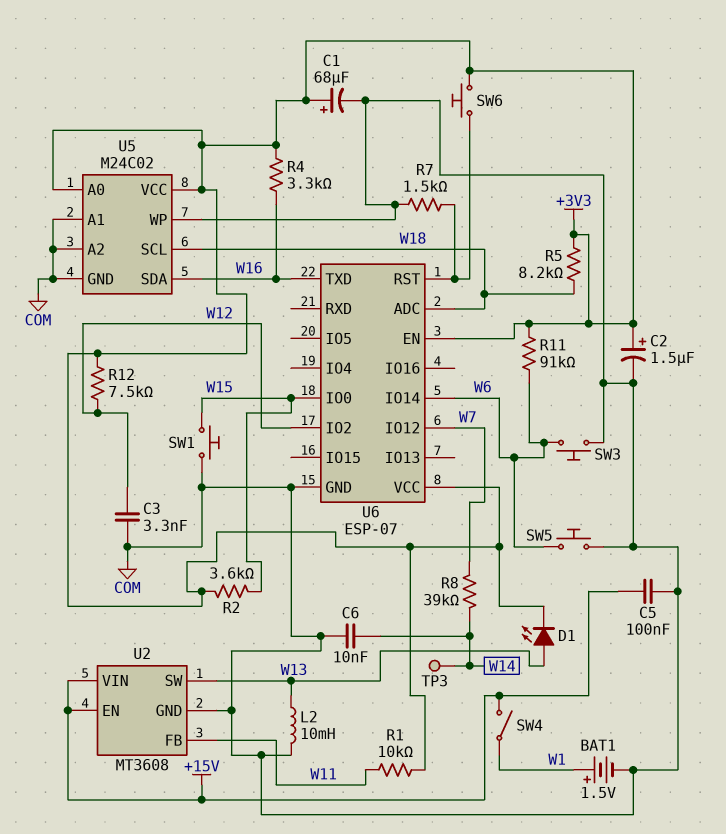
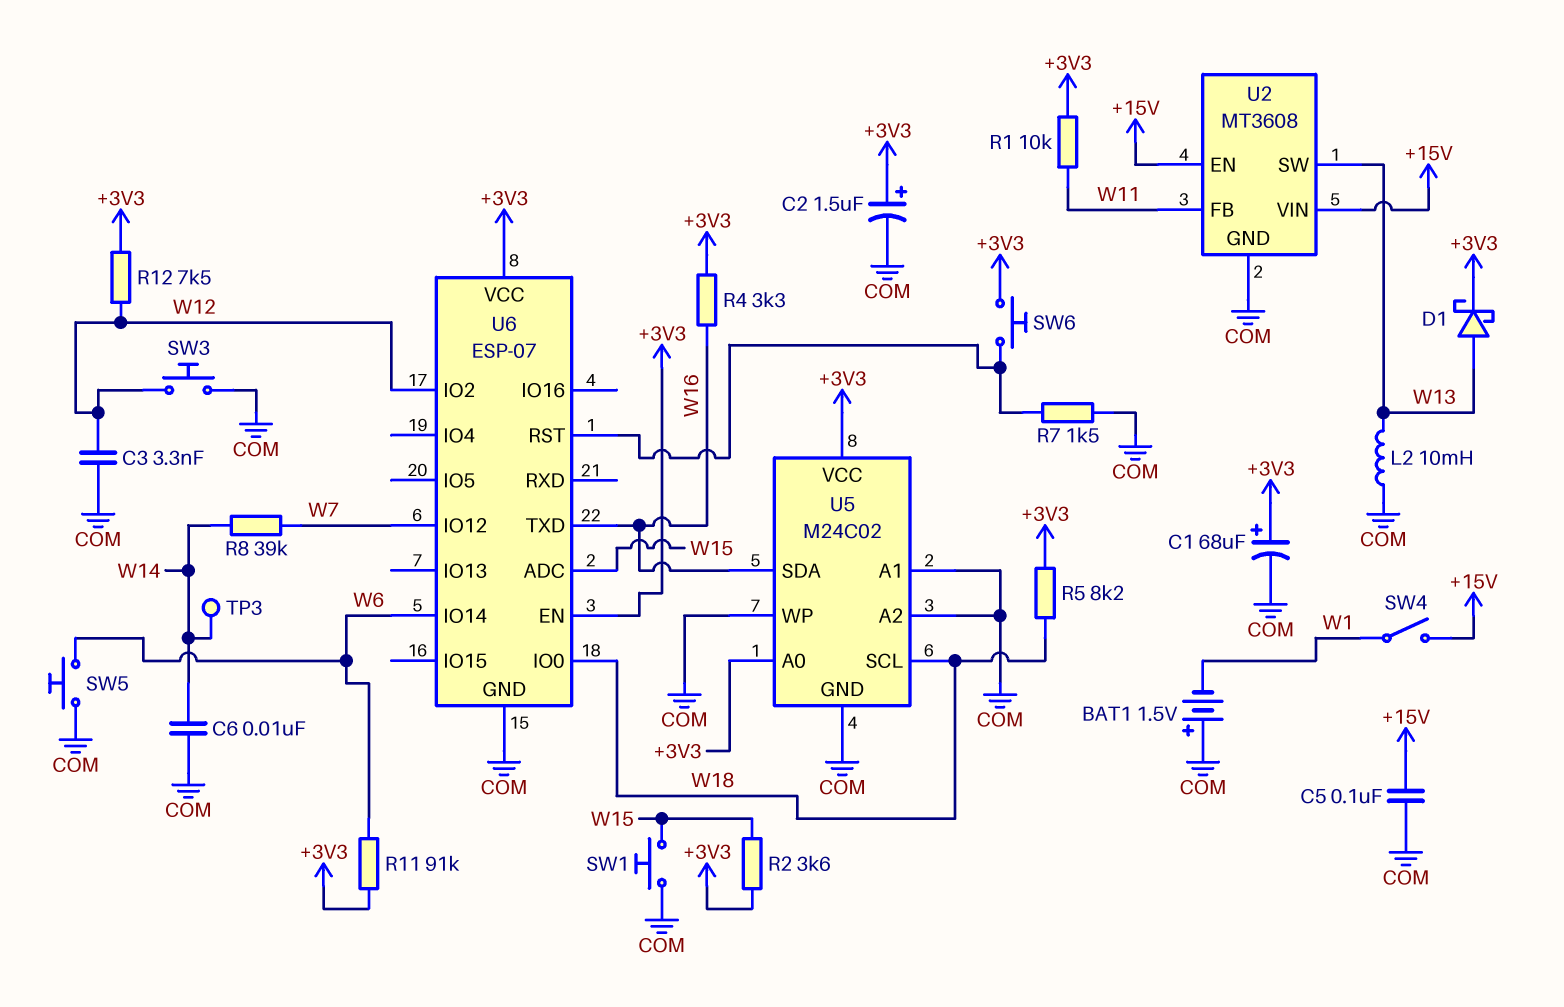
BAT1: 1.5V (plus W1, minus COM) -> 1.5V (plus COM, minus W1)
D1: LED (A W13, K +3V3) -> schottky (A W13, K +3V3)
SW3: button (COM, W6) -> button (COM, W12)
U6 pin ADC: W18 -> W15
U6 pin IO0: W15 -> W18

